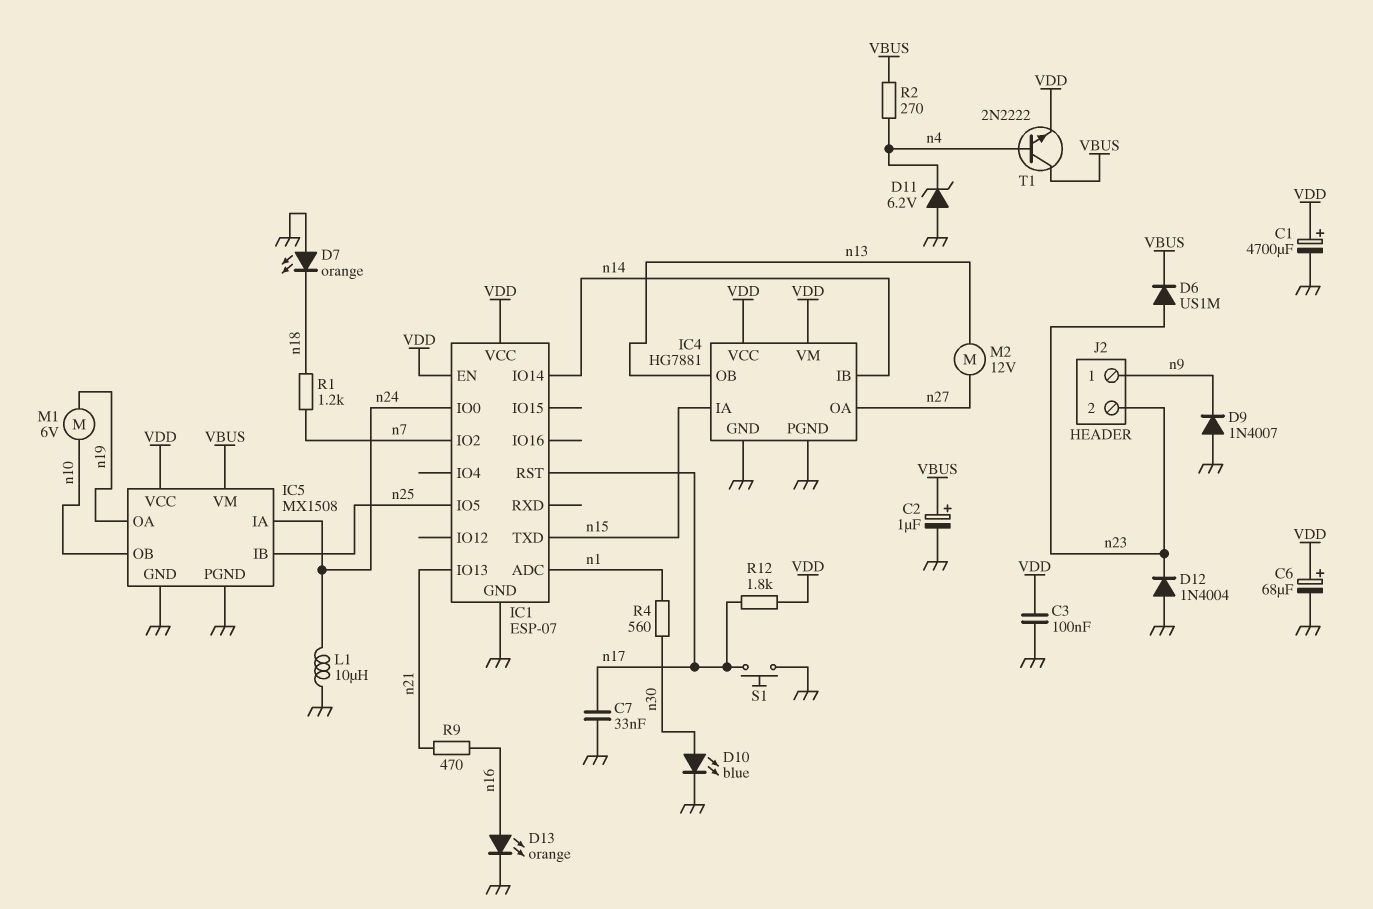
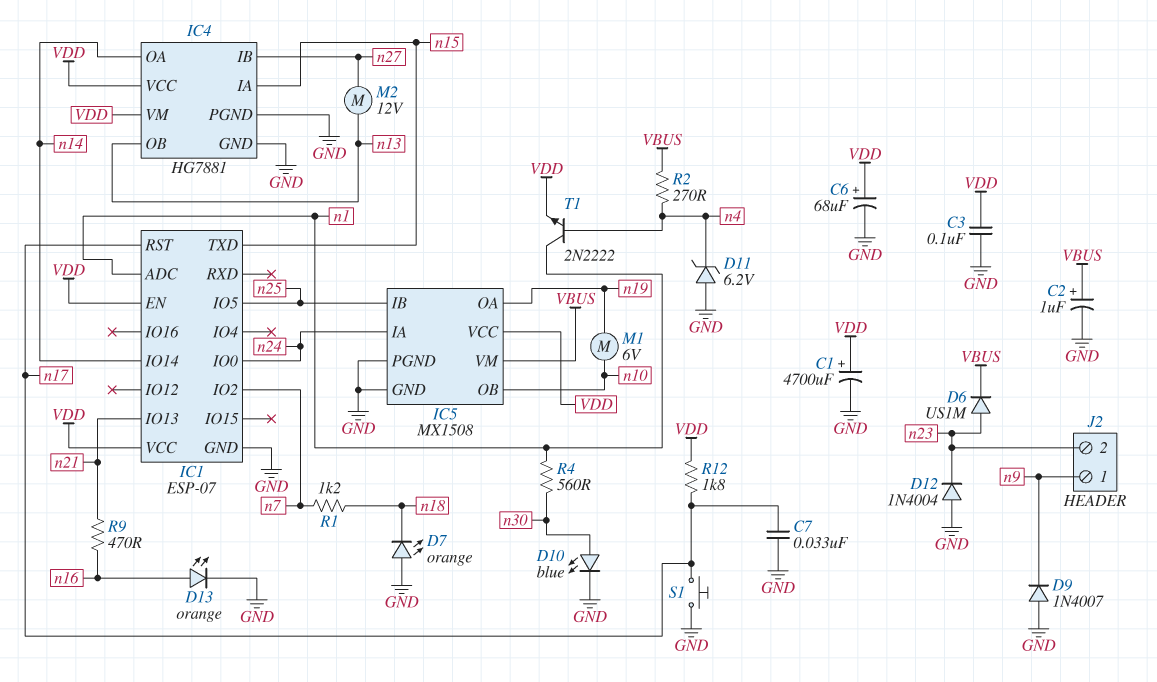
IC4 pin IB: n14 -> n27
IC4 pin OA: n27 -> n14
L1: 10uH (GND, n24) -> none
T1: NPN 2N2222 (B n4, C VBUS, E VDD) -> NPN 2N2222 (B n4, C n1, E VDD)

